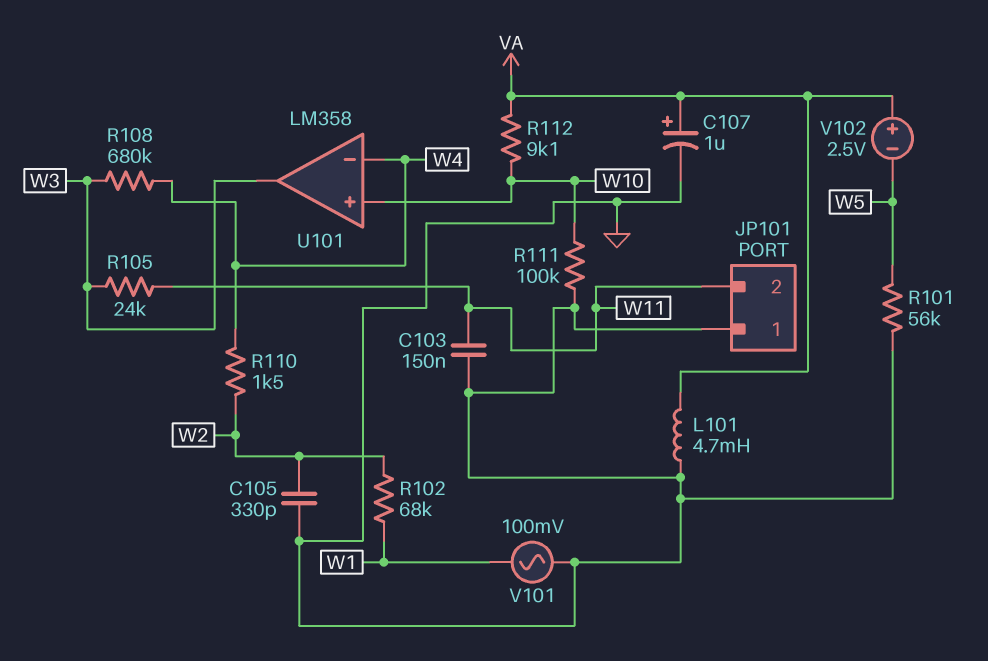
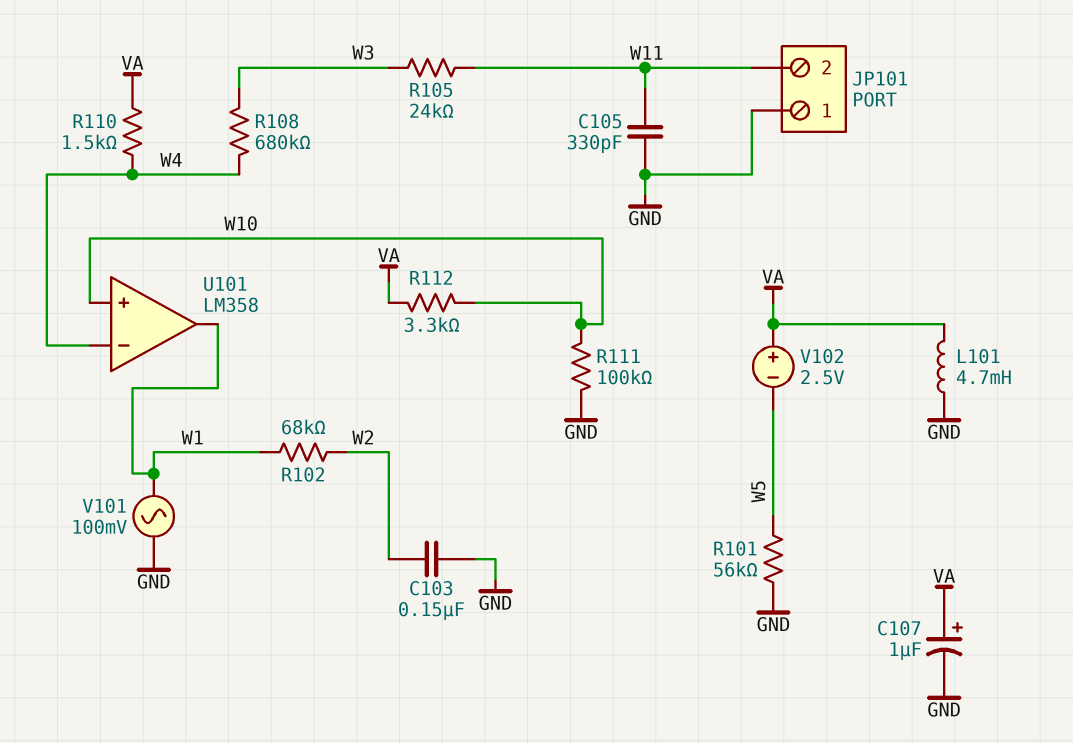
C103: 150nF (GND, W11) -> 150nF (GND, W2)
C105: 330pF (GND, W2) -> 330pF (GND, W11)
R110: 1.5k (W2, W4) -> 1.5k (VA, W4)
R112: 9.1k (VA, W10) -> 3.3k (VA, W10)
U101 pin out: W3 -> W1

